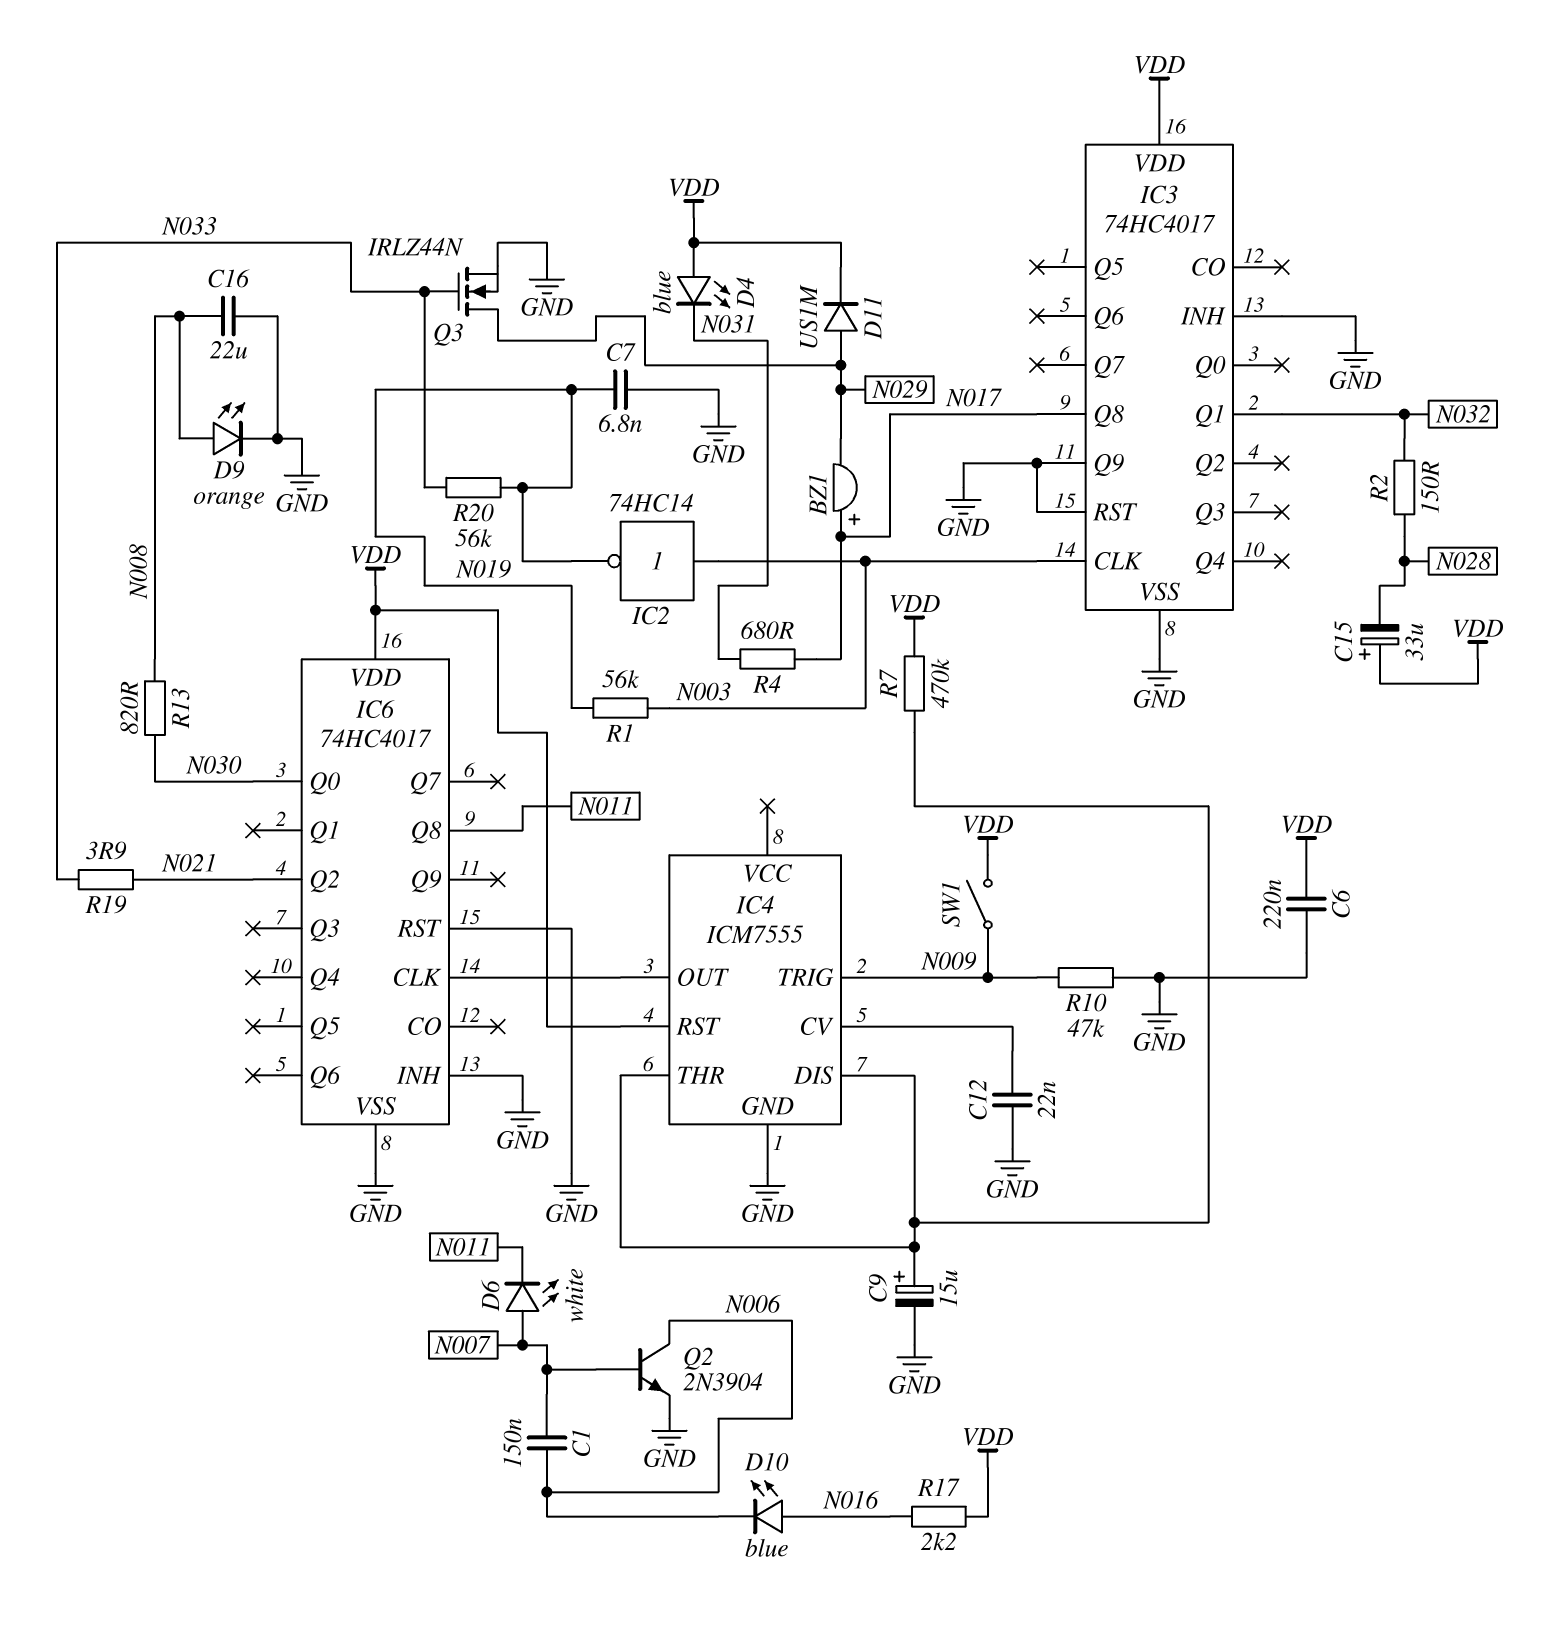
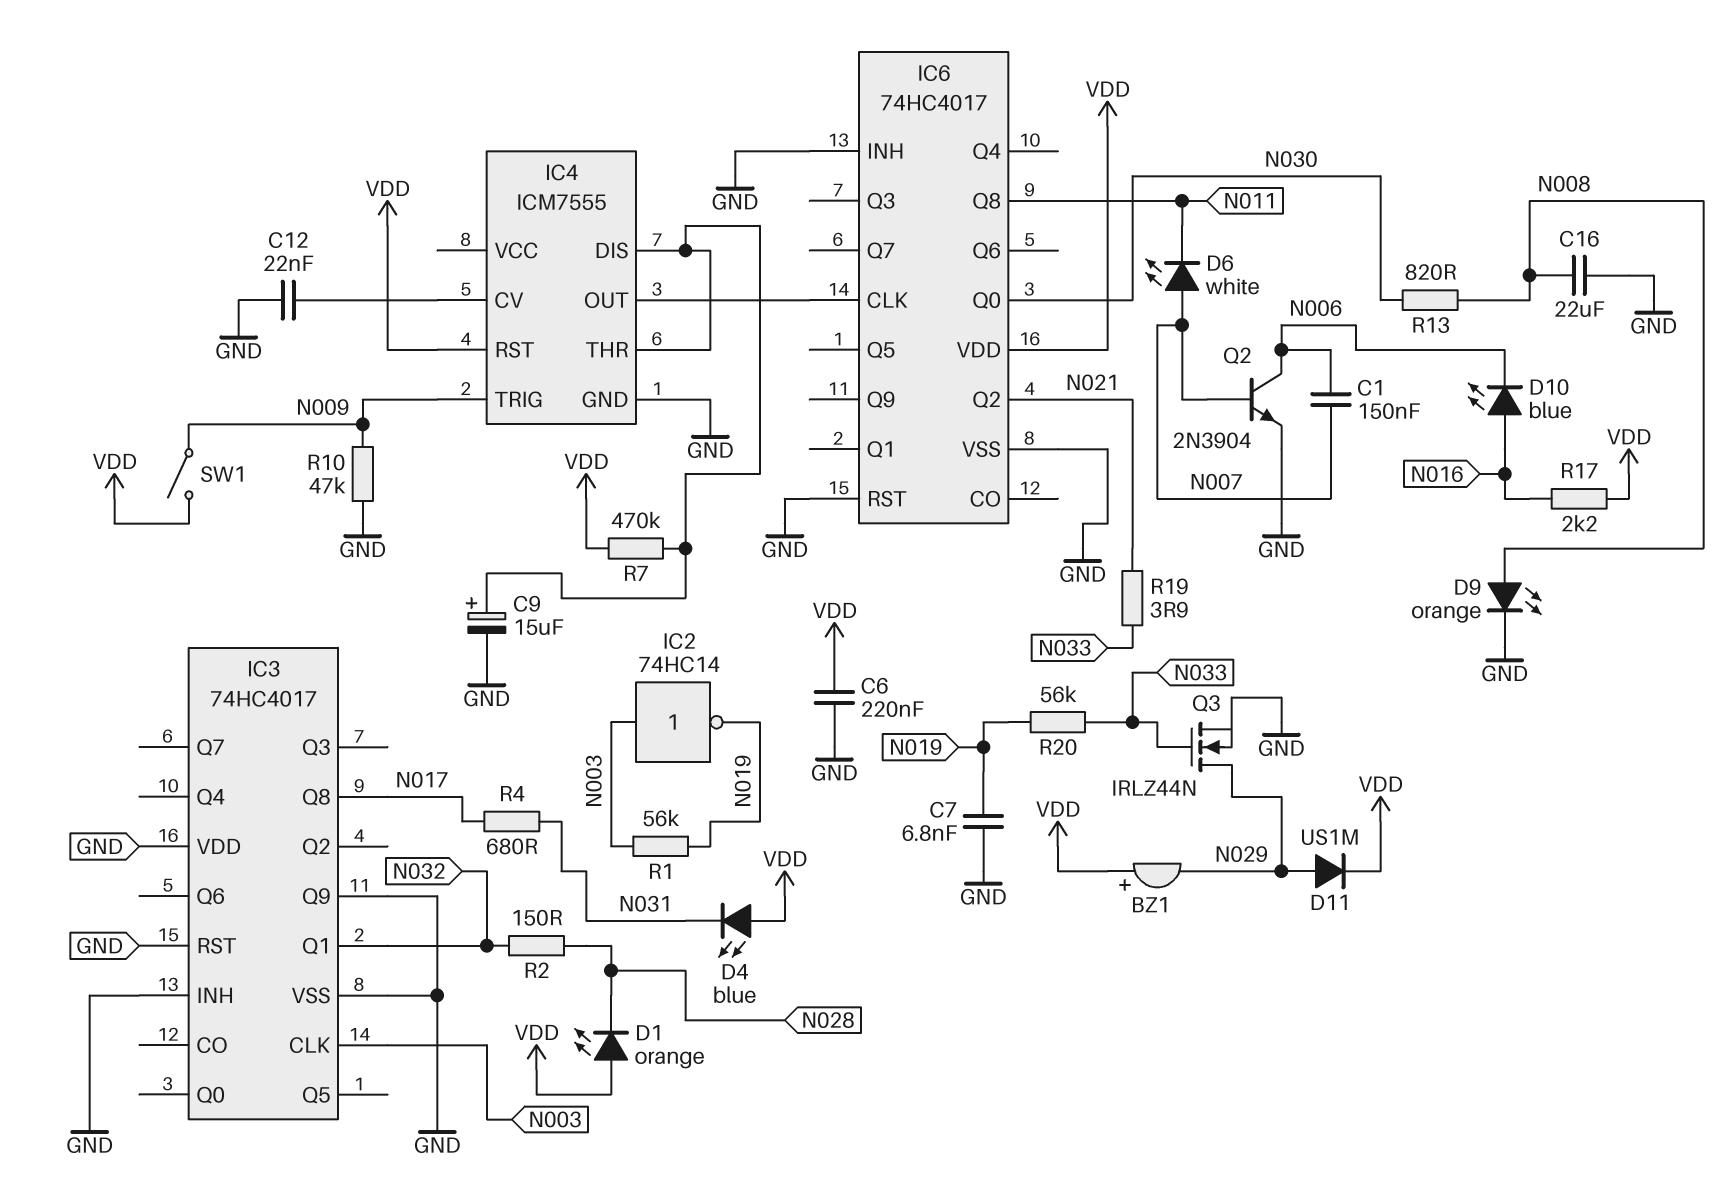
BZ1: buzzer (plus N017, minus N029) -> buzzer (plus VDD, minus N029)
C15: 33uF (plus VDD, minus N028) -> none
D1: none -> LED orange (A VDD, K N028)
IC3 pin VDD: VDD -> GND

